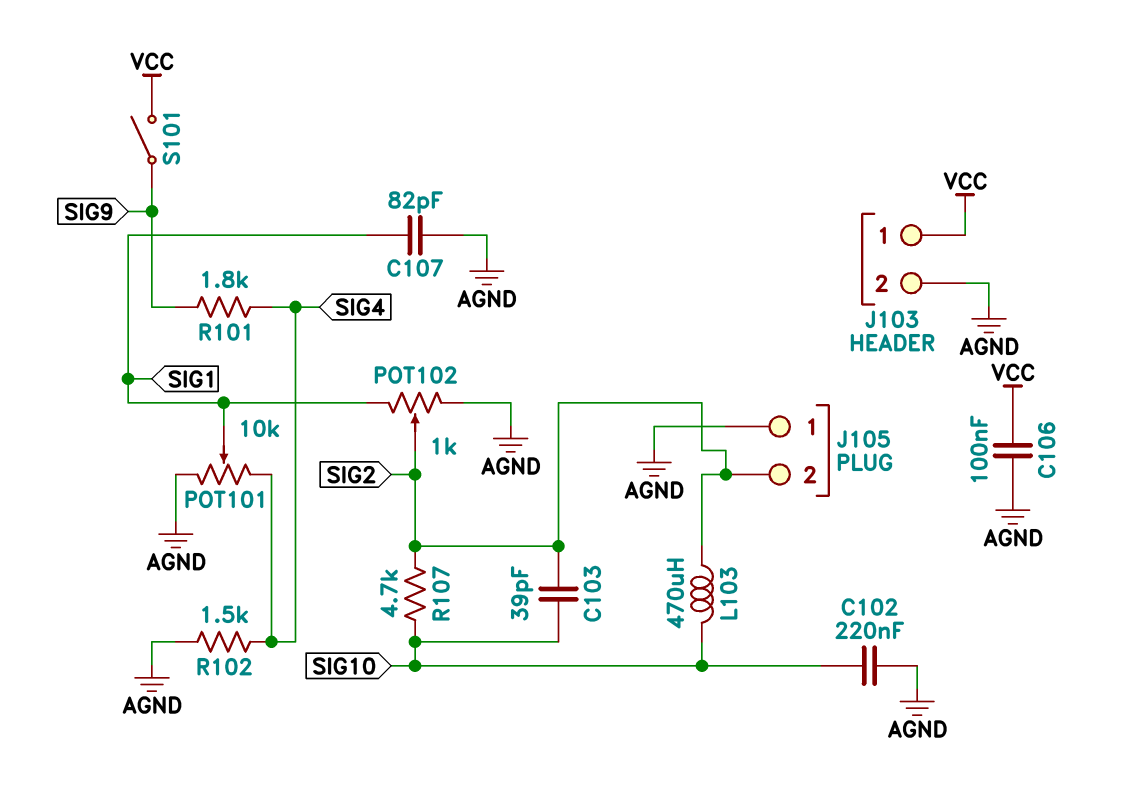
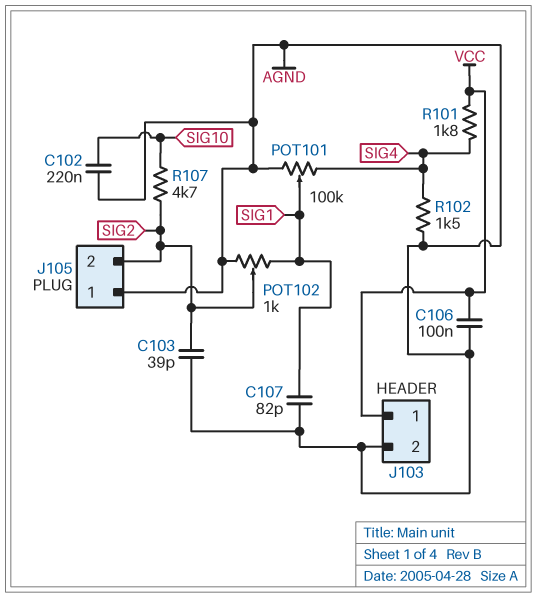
C103: 39pF (SIG2, SIG10) -> 39pF (AGND, SIG2)
L103: 470uH (SIG2, SIG10) -> none
POT101: 10k (AGND, SIG4, wiper SIG1) -> 100k (AGND, SIG4, wiper SIG1)
R101: 1.8k (SIG4, SIG9) -> 1.8k (SIG4, VCC)
S101: switch (SIG9, VCC) -> none

